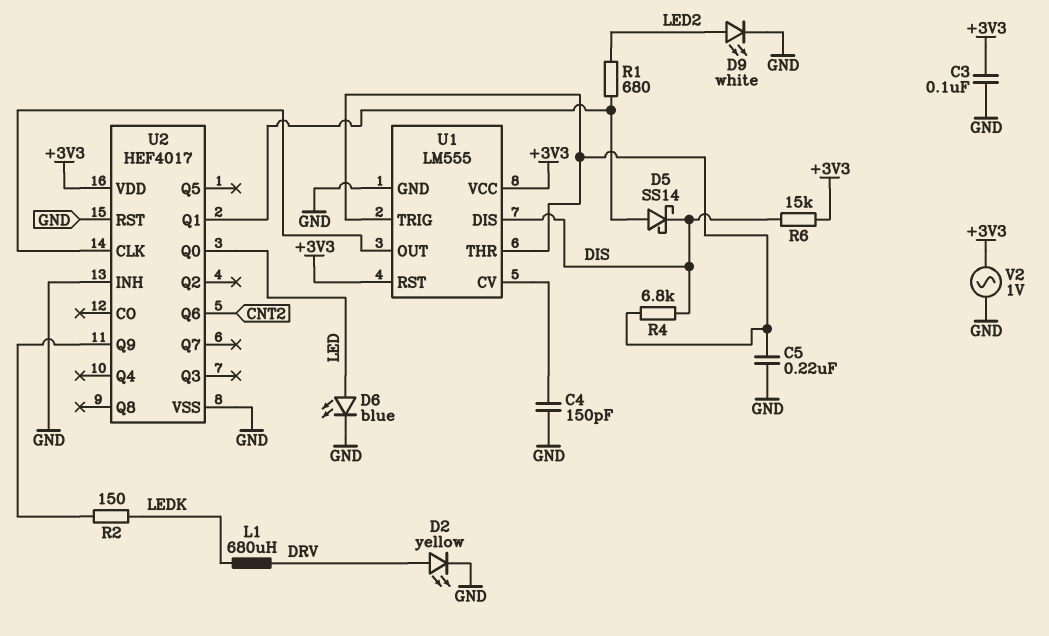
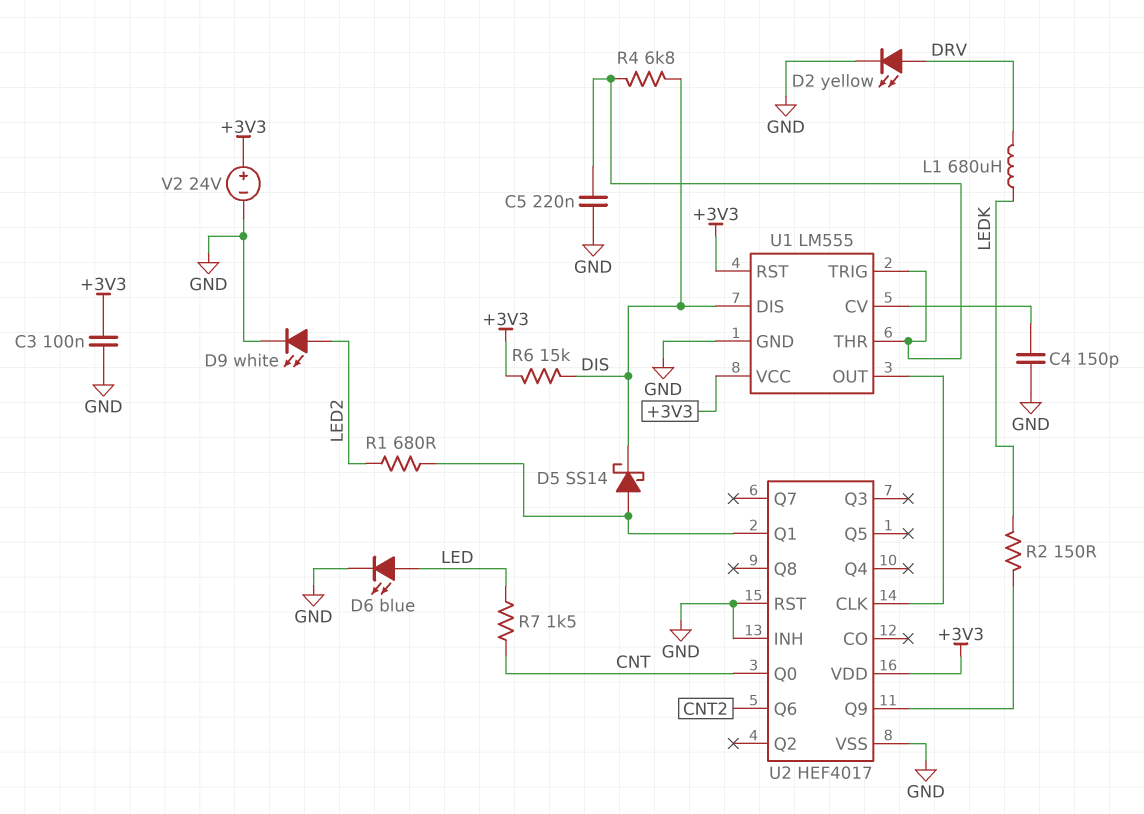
R7: none -> 1.5k (CNT, LED)
U2 pin Q0: LED -> CNT
V2: AC 1V (+3V3, GND) -> 24V (plus +3V3, minus GND)

